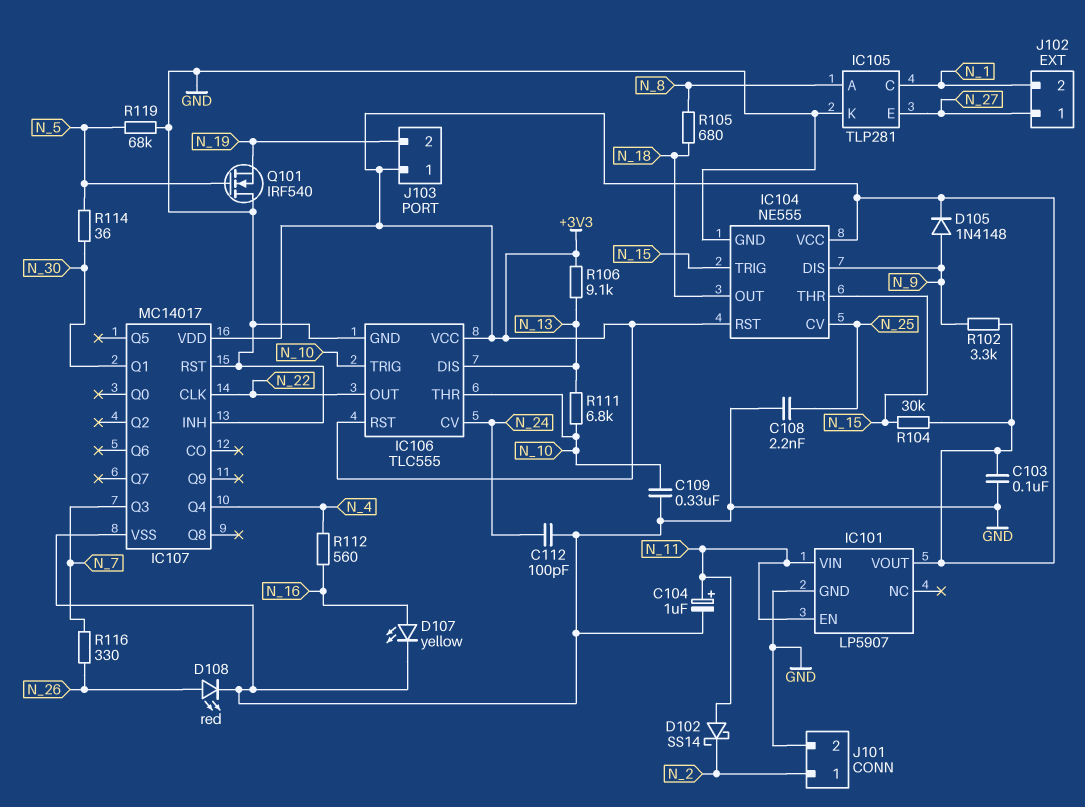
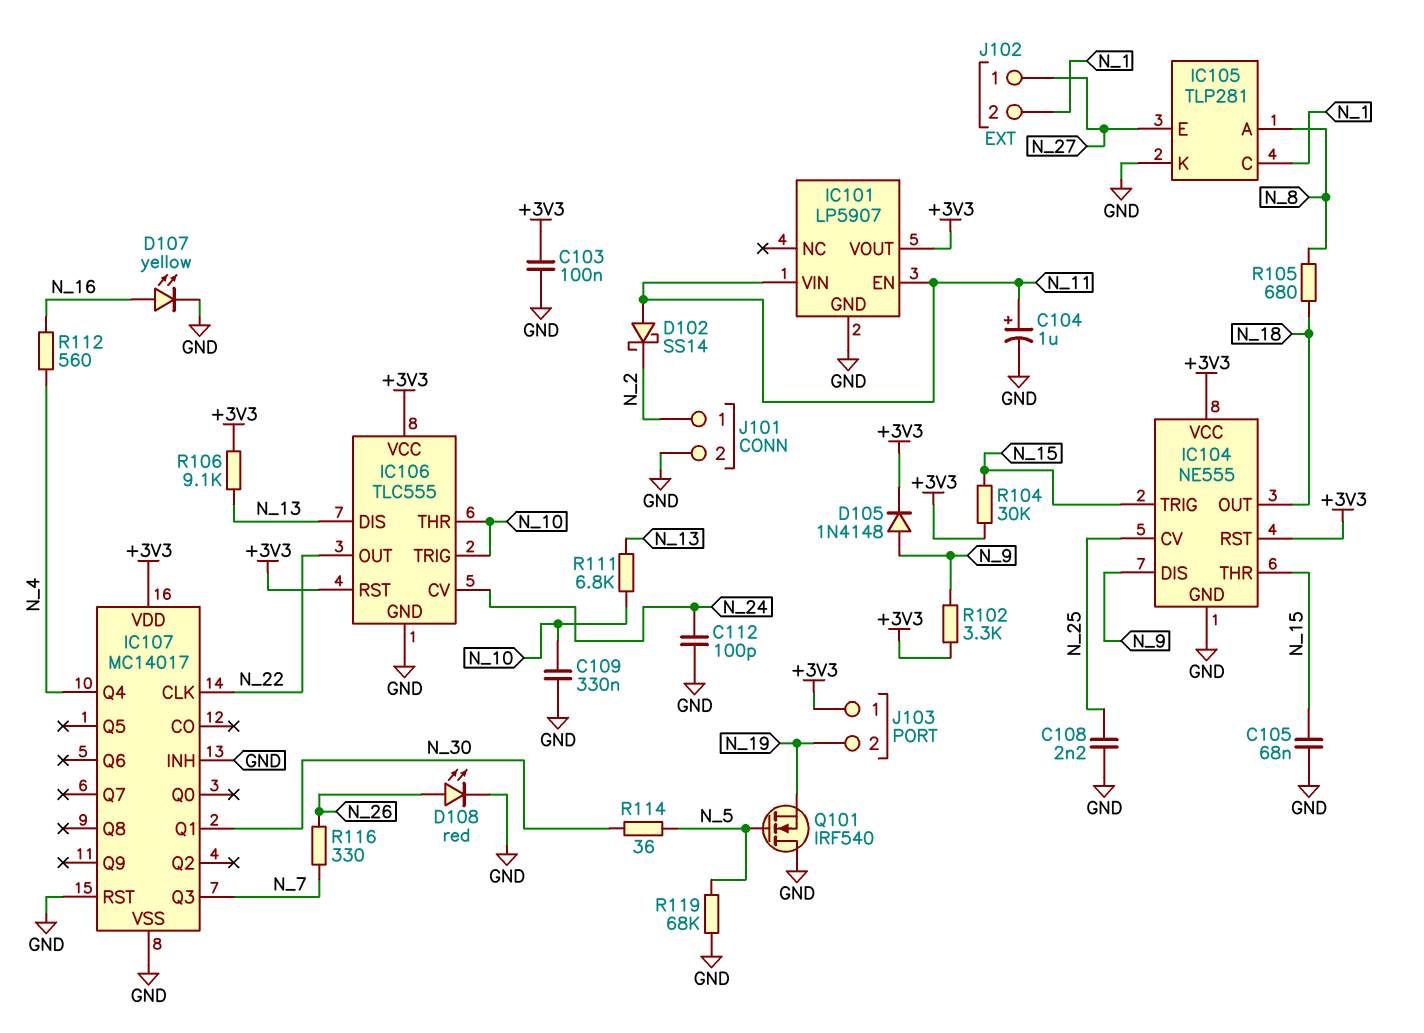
C105: none -> 68nF (GND, N_15)

